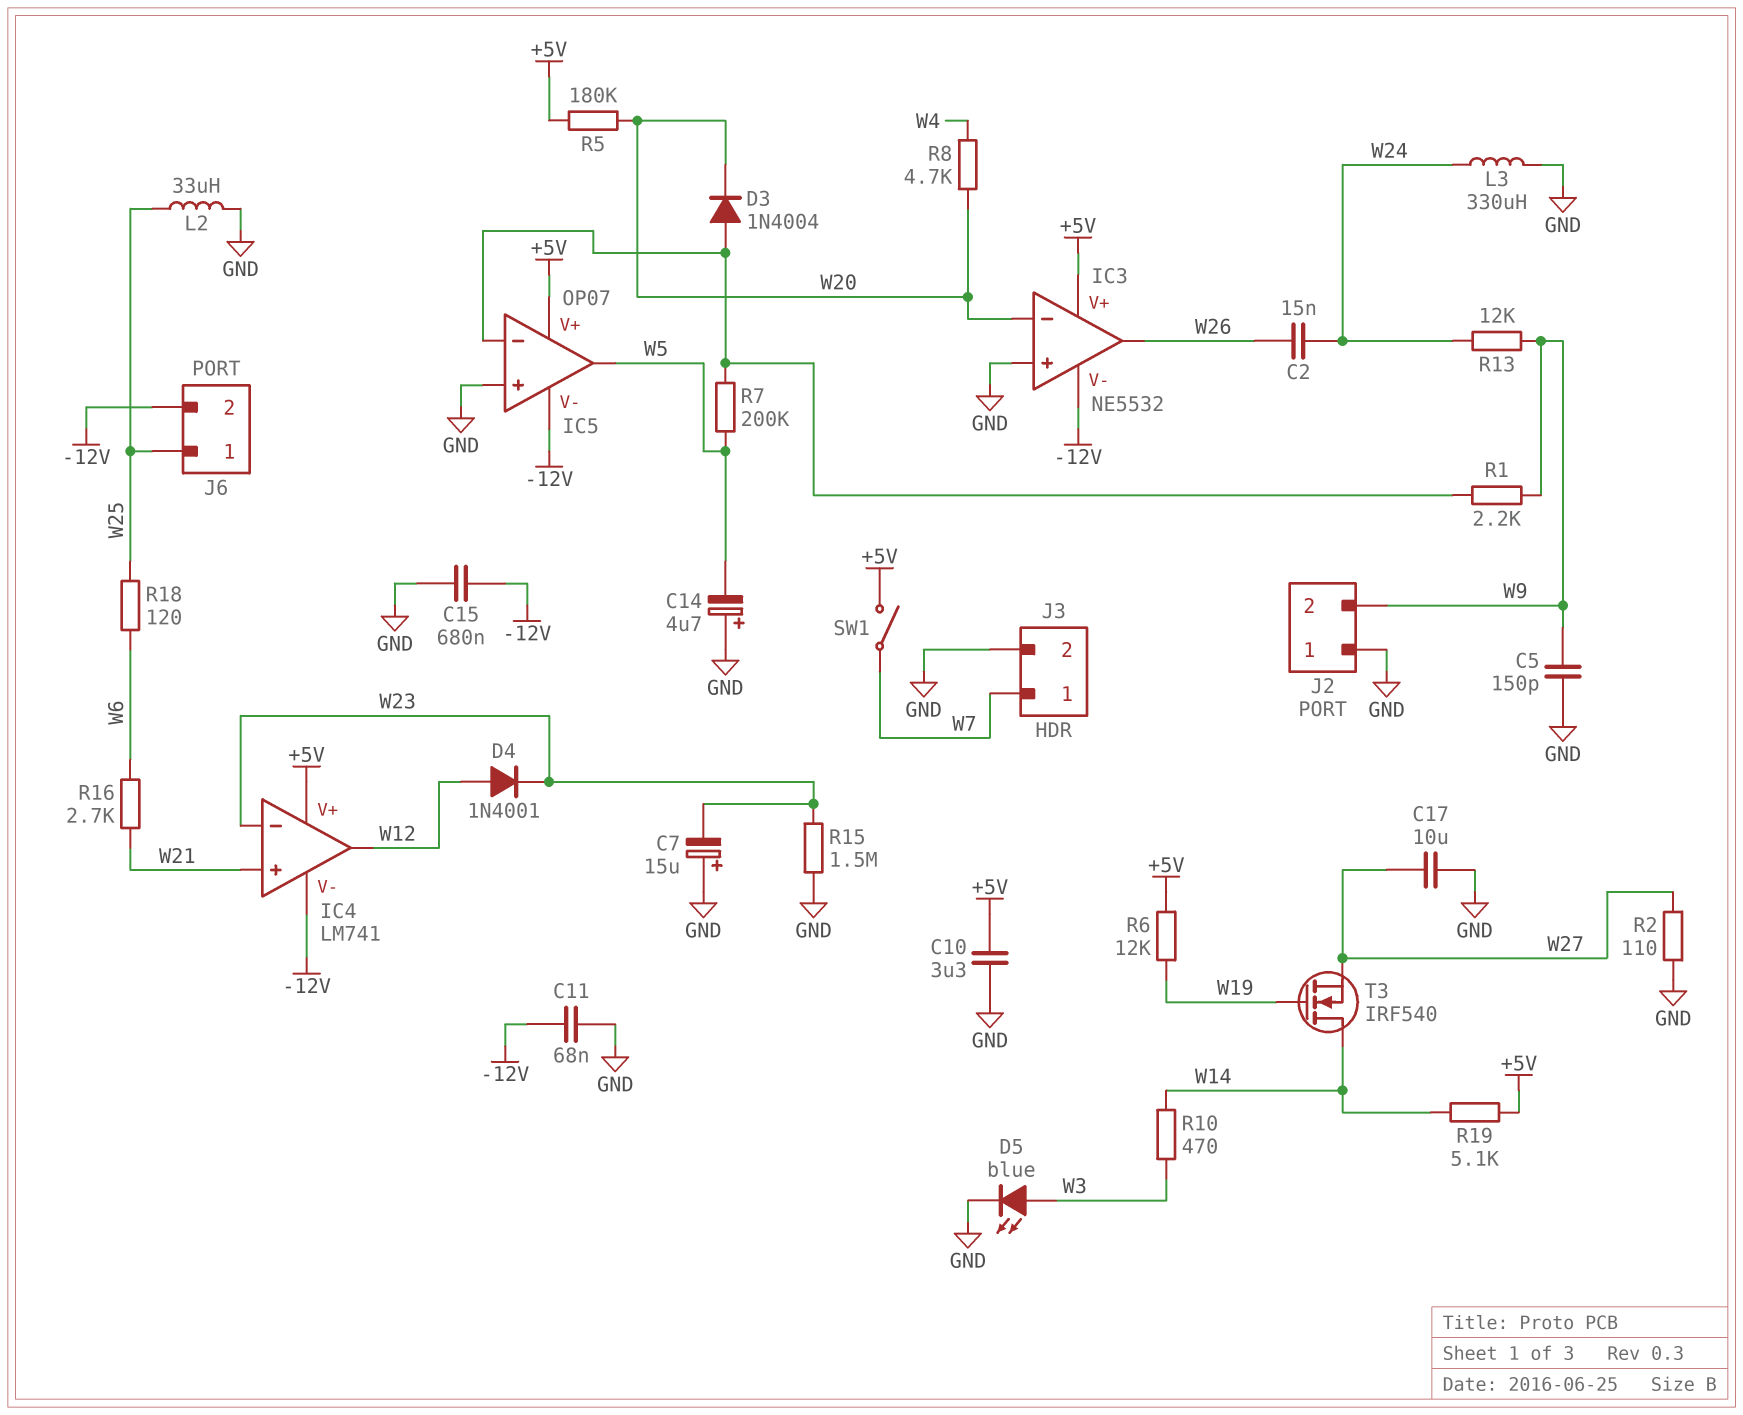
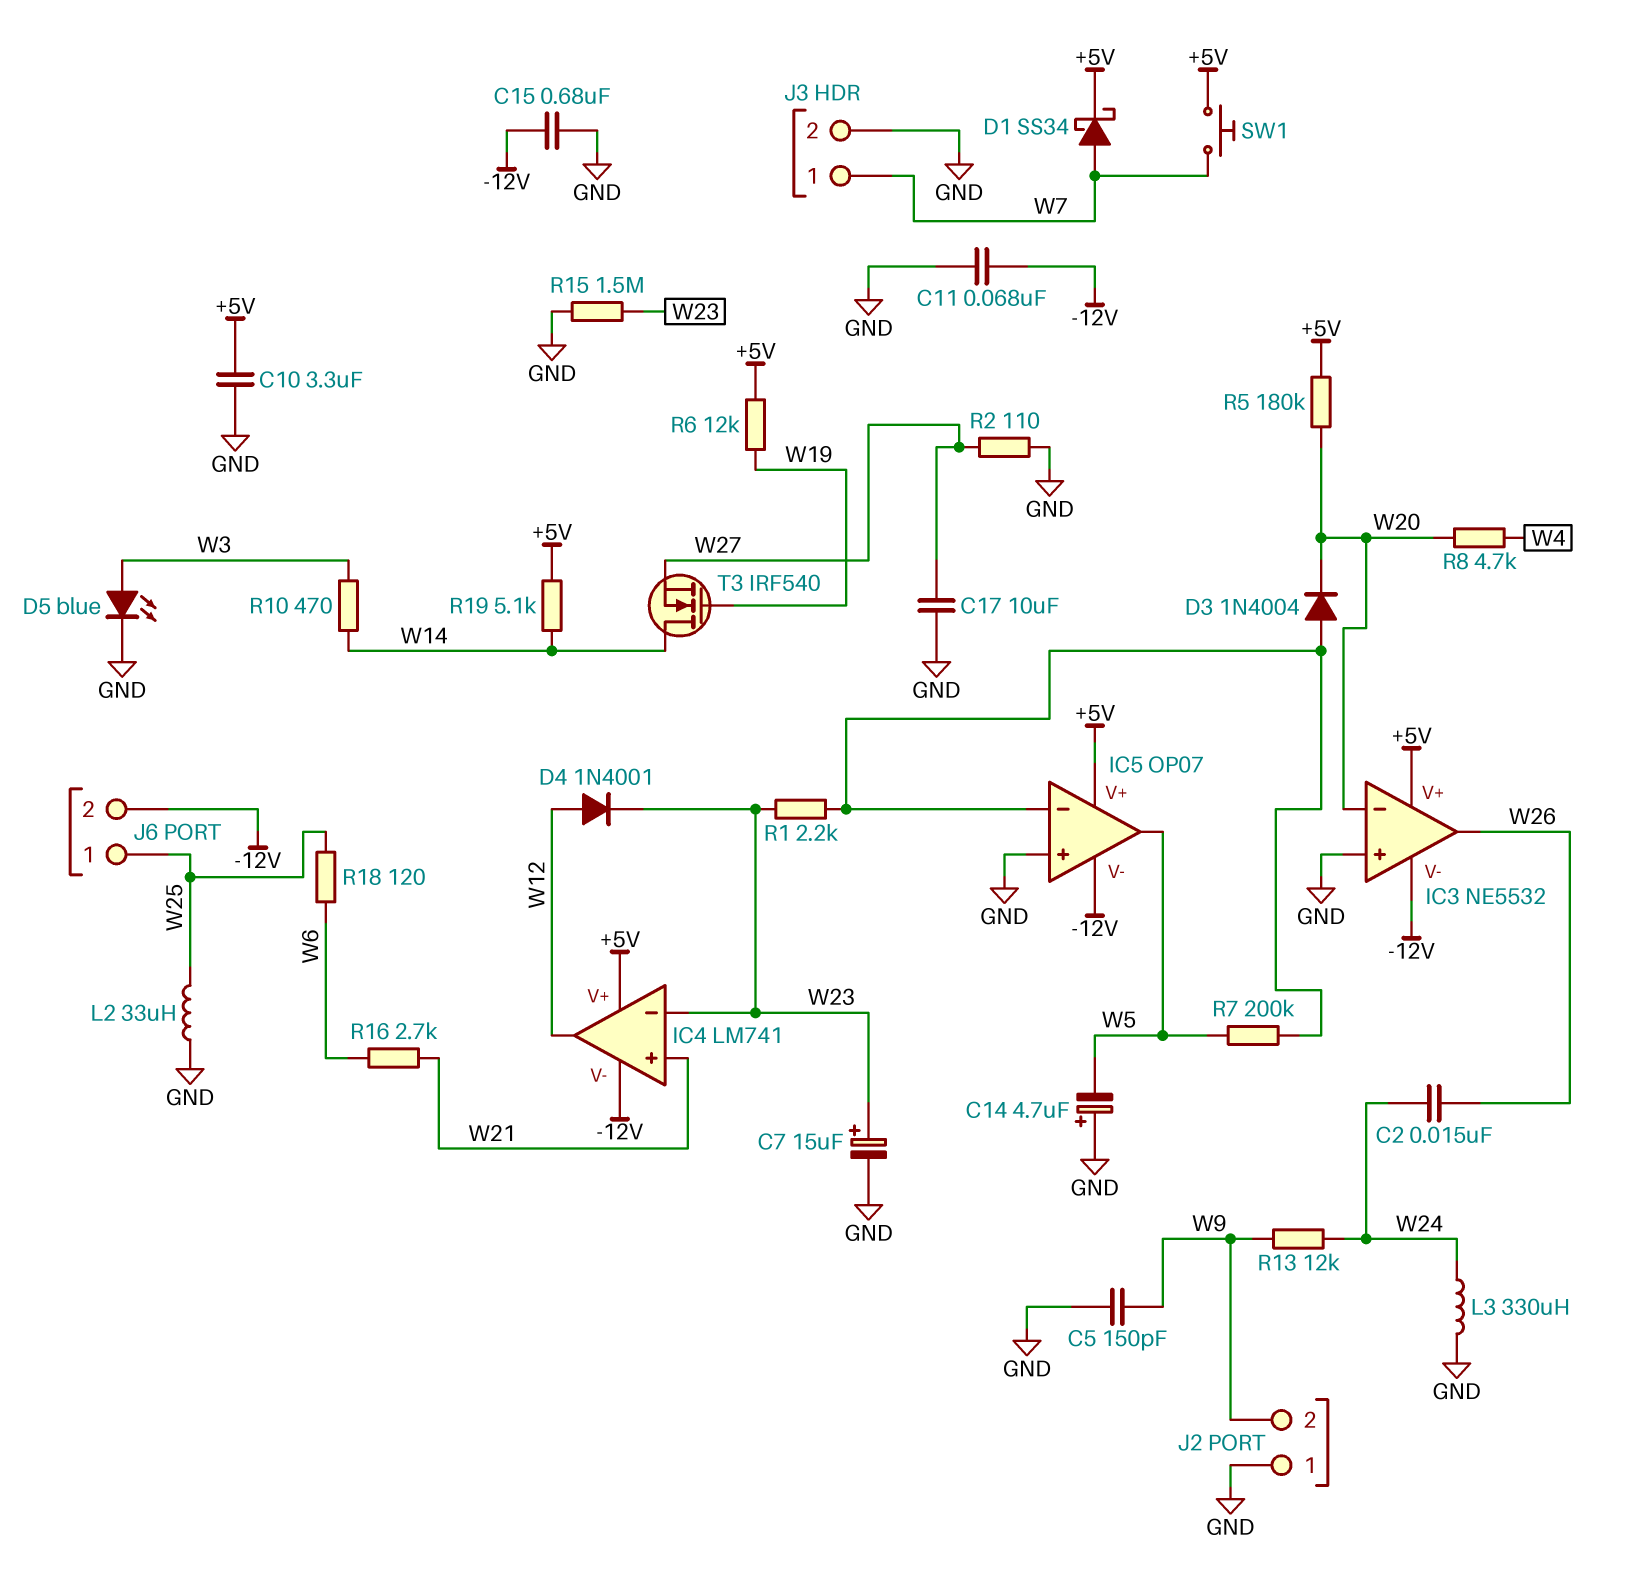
C7: 15uF (plus GND, minus W23) -> 15uF (plus W23, minus GND)
D1: none -> schottky SS34 (A W7, K +5V)
R1: 2.2k (IC5/in-, W9) -> 2.2k (IC5/in-, W23)
SW1: switch (+5V, W7) -> button (+5V, W7)

